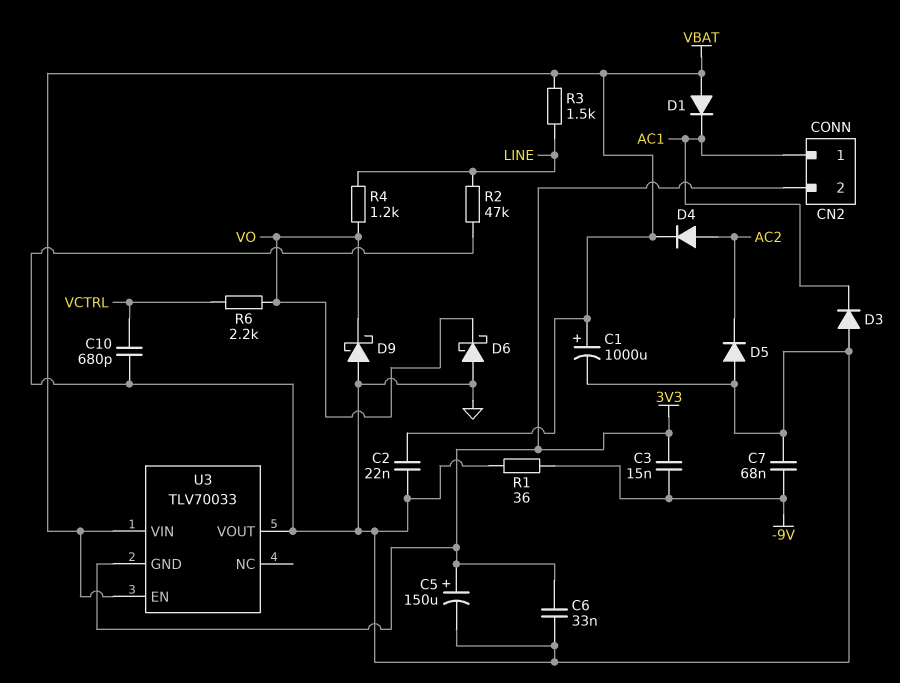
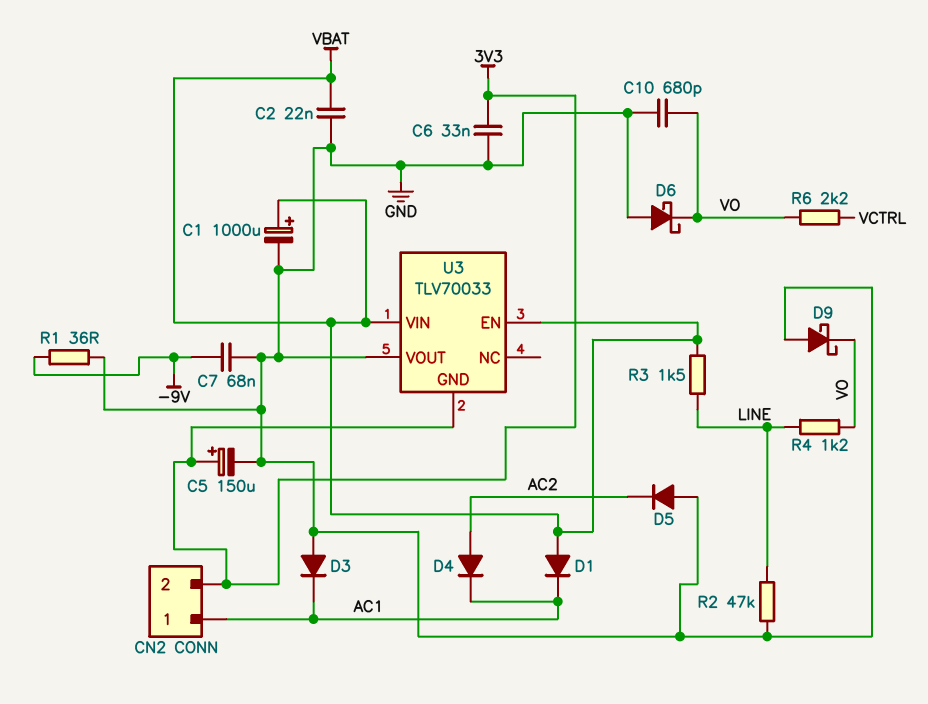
C3: 15nF (-9V, 3V3) -> none
C10: 680pF (GND, VCTRL) -> 680pF (GND, VO)
D4: diode (A AC2, K VBAT) -> diode (A AC2, K AC1)

